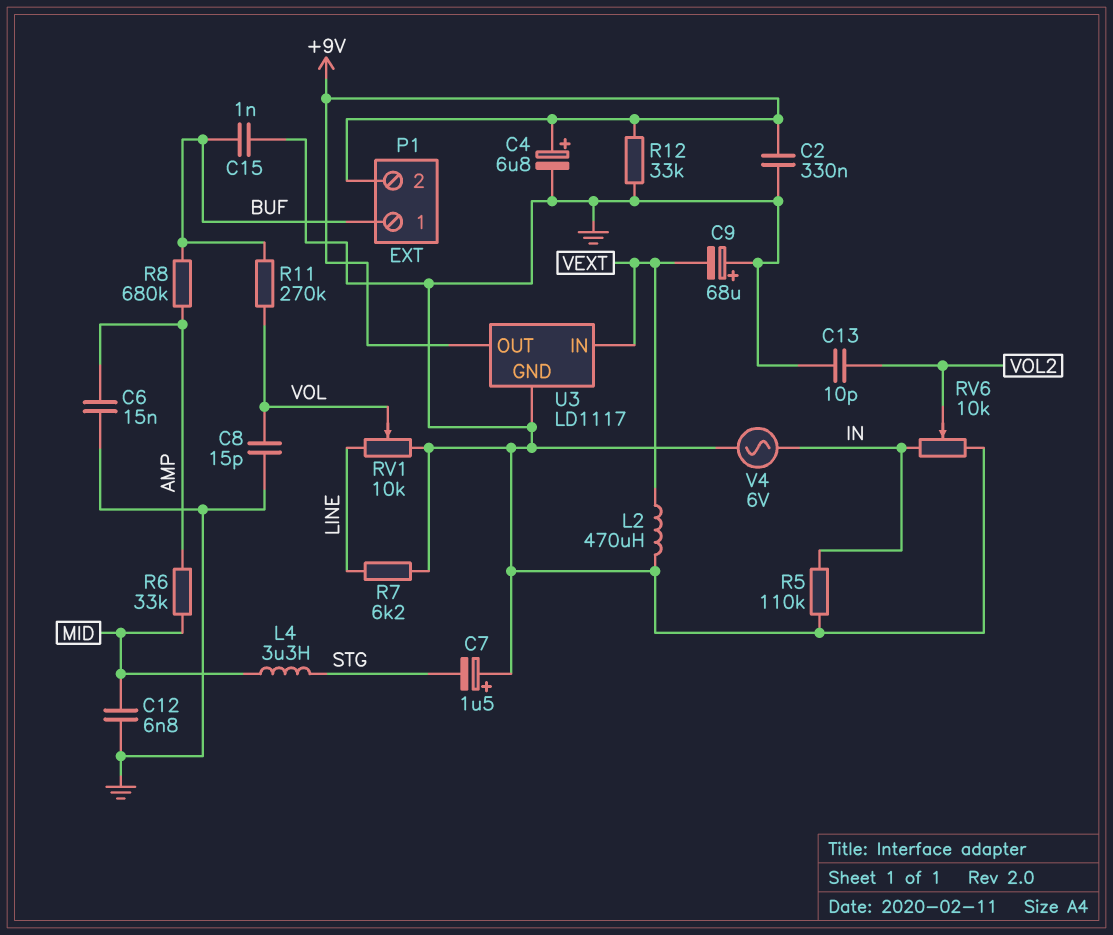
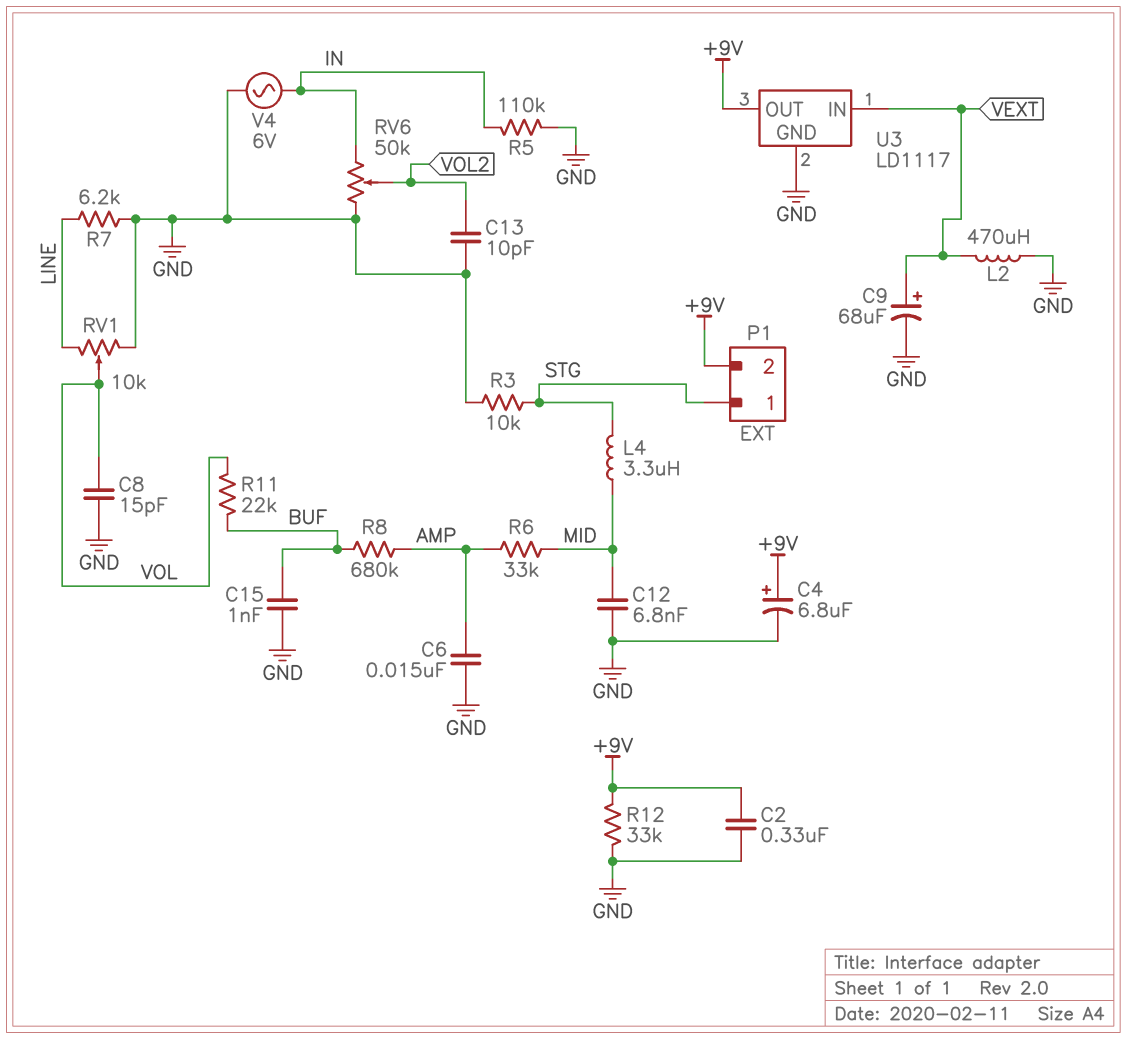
C7: 1.5uF (plus GND, minus STG) -> none
C9: 68uF (plus GND, minus VEXT) -> 68uF (plus VEXT, minus GND)
P1 pin 1: BUF -> STG
R3: none -> 10k (GND, STG)
R11: 270k (BUF, VOL) -> 22k (BUF, VOL)
RV6: 10k (GND, IN, wiper VOL2) -> 50k (GND, IN, wiper VOL2)

